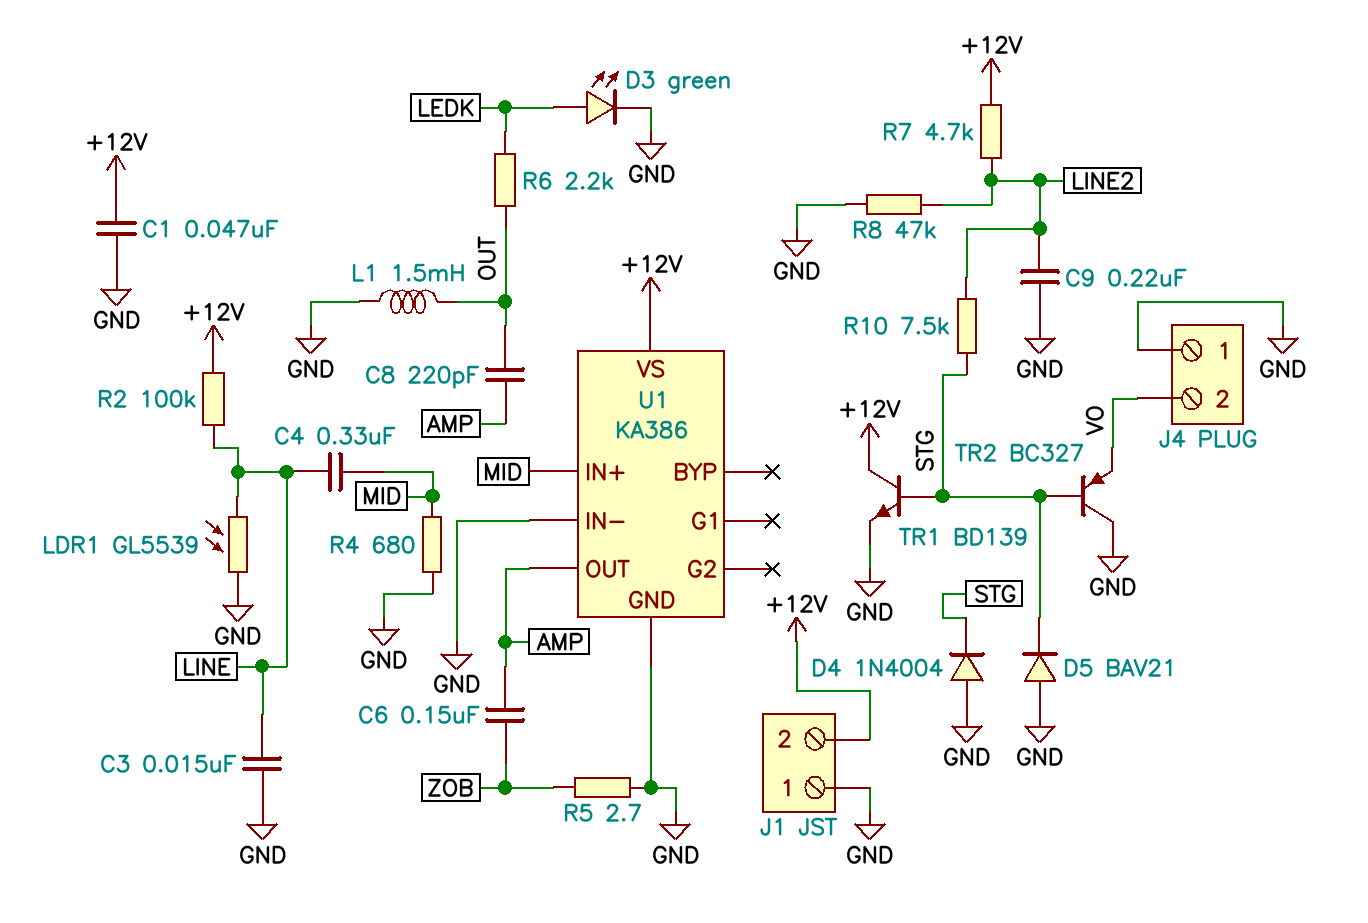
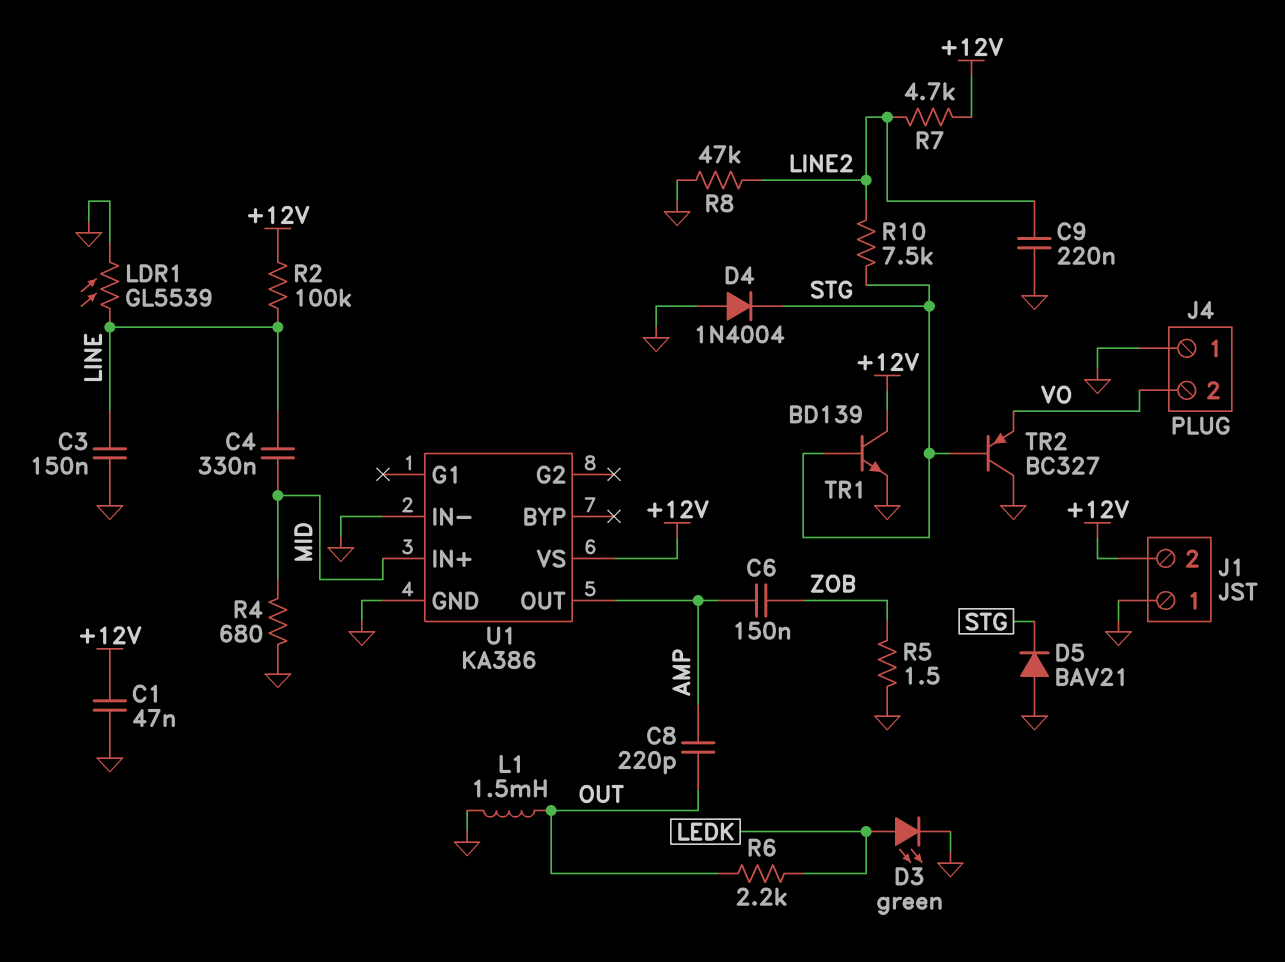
C3: 15nF (GND, LINE) -> 150nF (GND, LINE)
R5: 2.7 (GND, ZOB) -> 1.5 (GND, ZOB)

